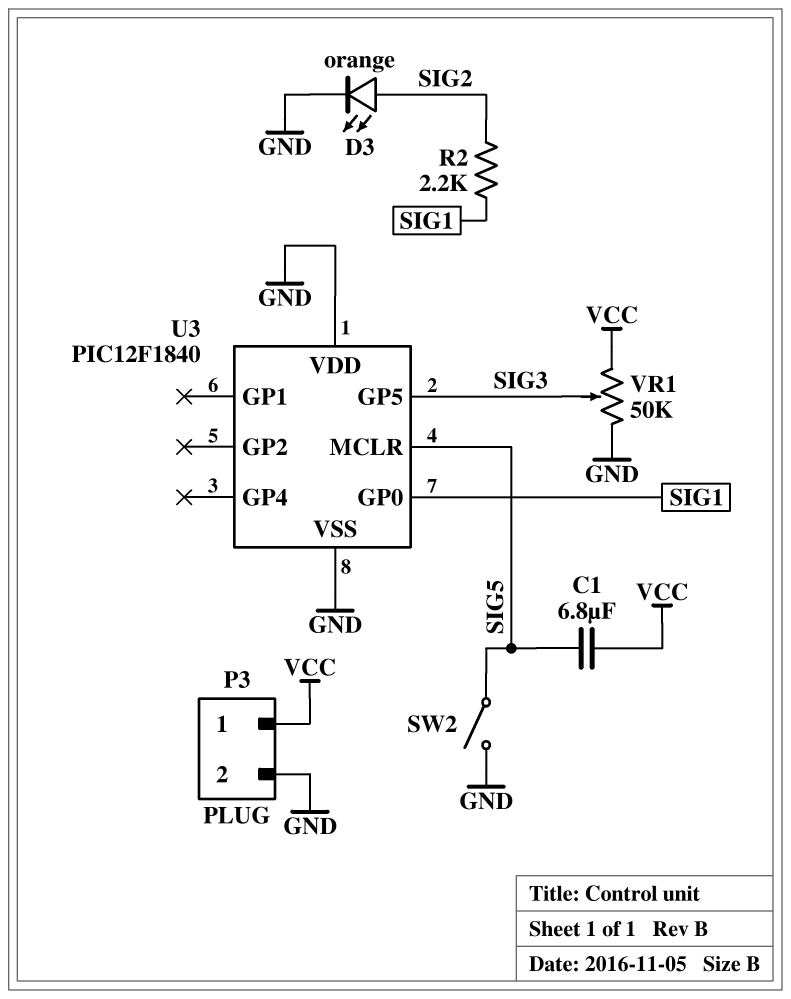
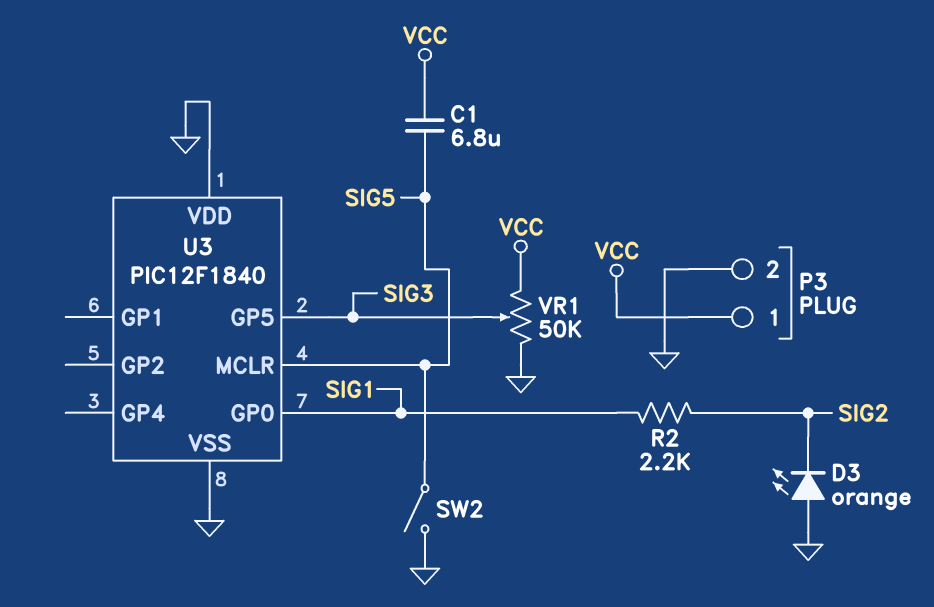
D3: LED orange (A SIG2, K GND) -> LED orange (A GND, K SIG2)

